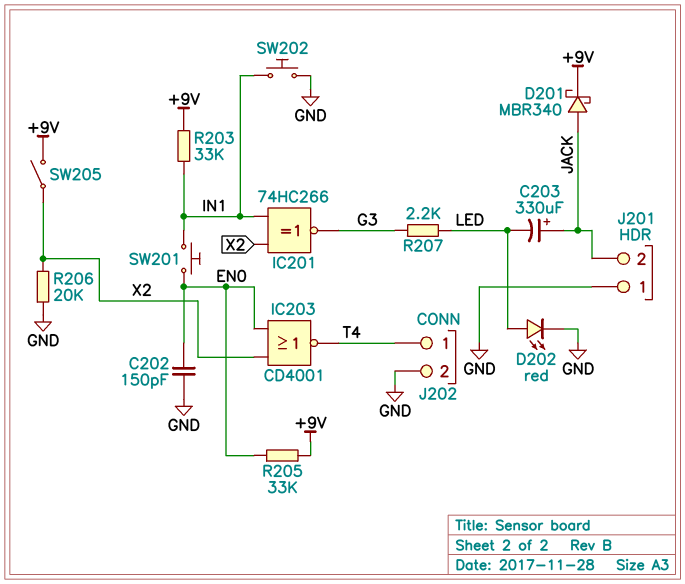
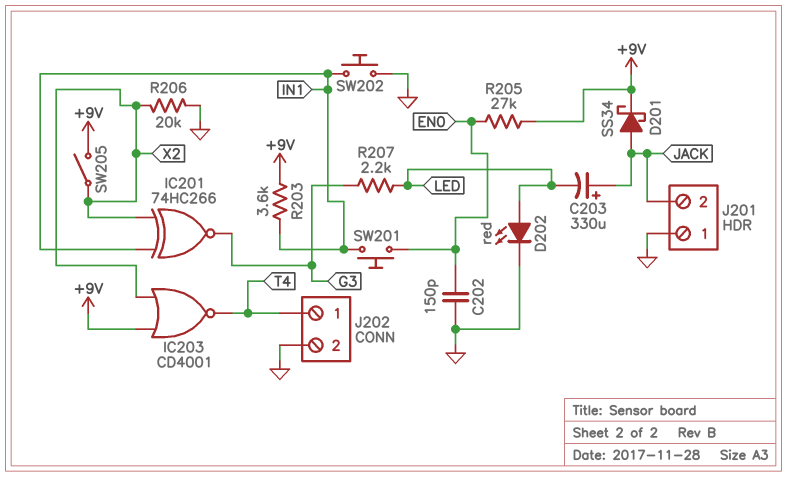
D201: schottky MBR340 (A JACK, K +9V) -> schottky SS34 (A JACK, K +9V)
IC203: NOR CD4001 (in EN0, in X2, out T4) -> NOR CD4001 (in +9V, in X2, out T4)
R203: 33k (+9V, IN1) -> 3.6k (+9V, IN1)
R205: 33k (+9V, EN0) -> 27k (+9V, EN0)

